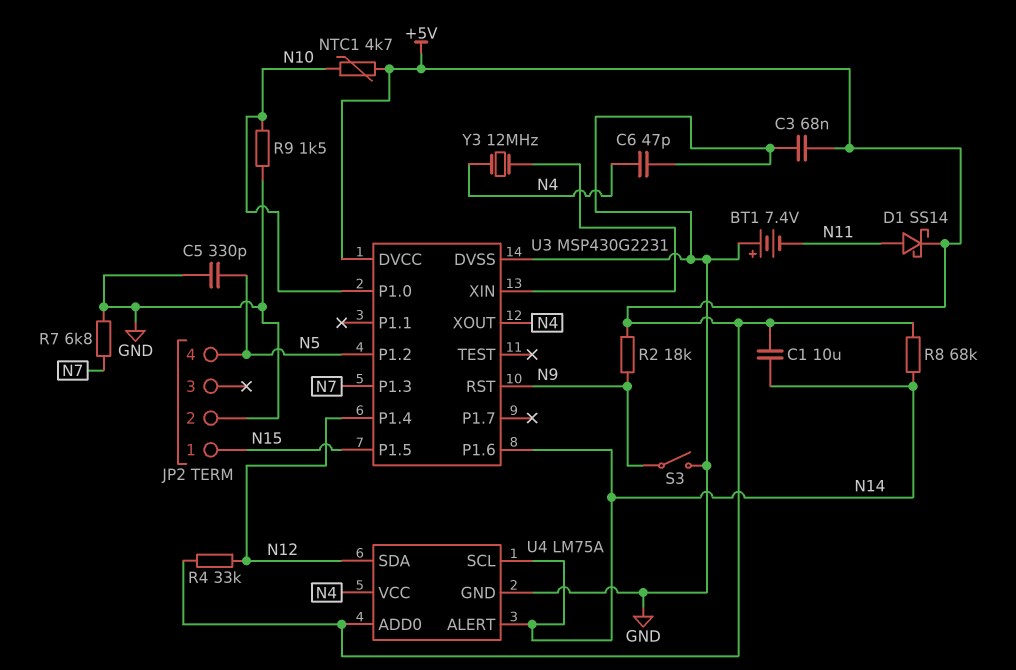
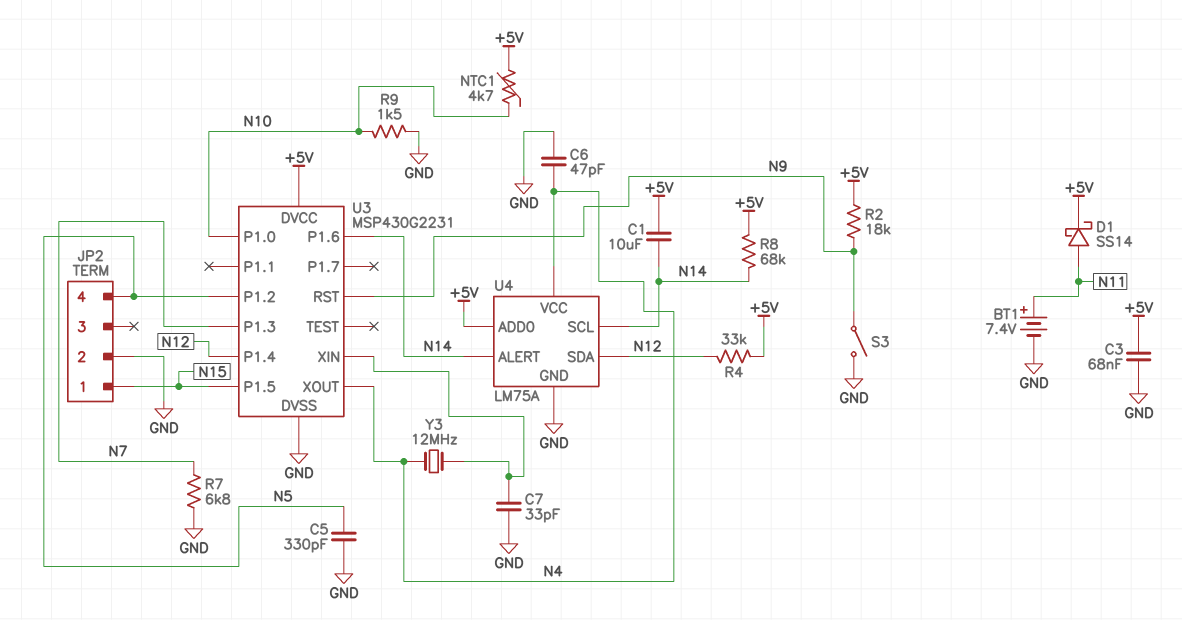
BT1: 7.4V (plus GND, minus N11) -> 7.4V (plus N11, minus GND)
C7: none -> 33pF (GND, U3/XIN)

